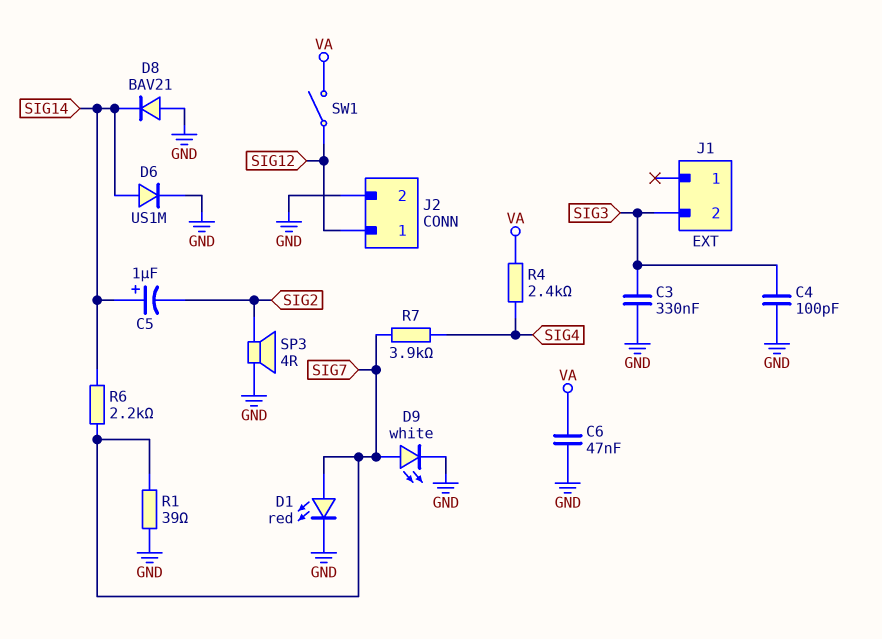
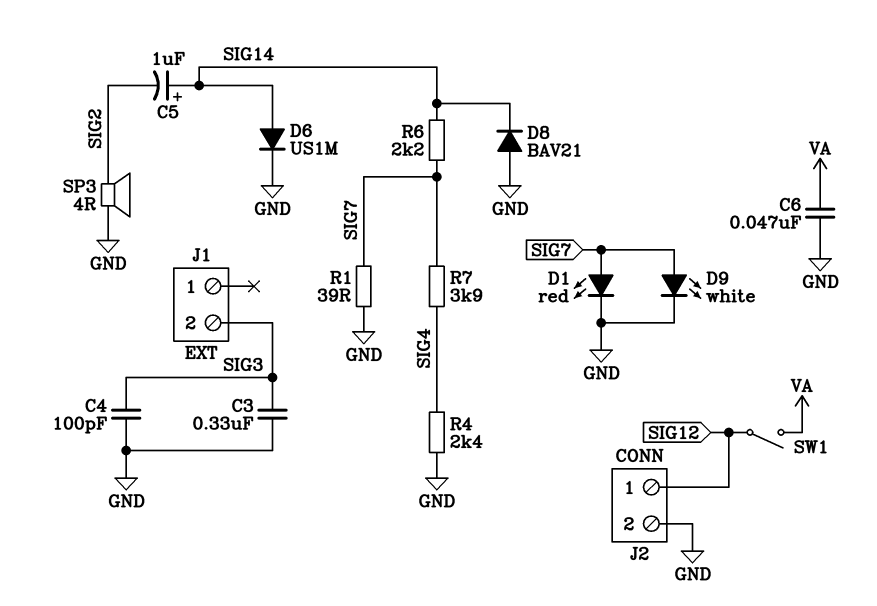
R4: 2.4k (SIG4, VA) -> 2.4k (GND, SIG4)

